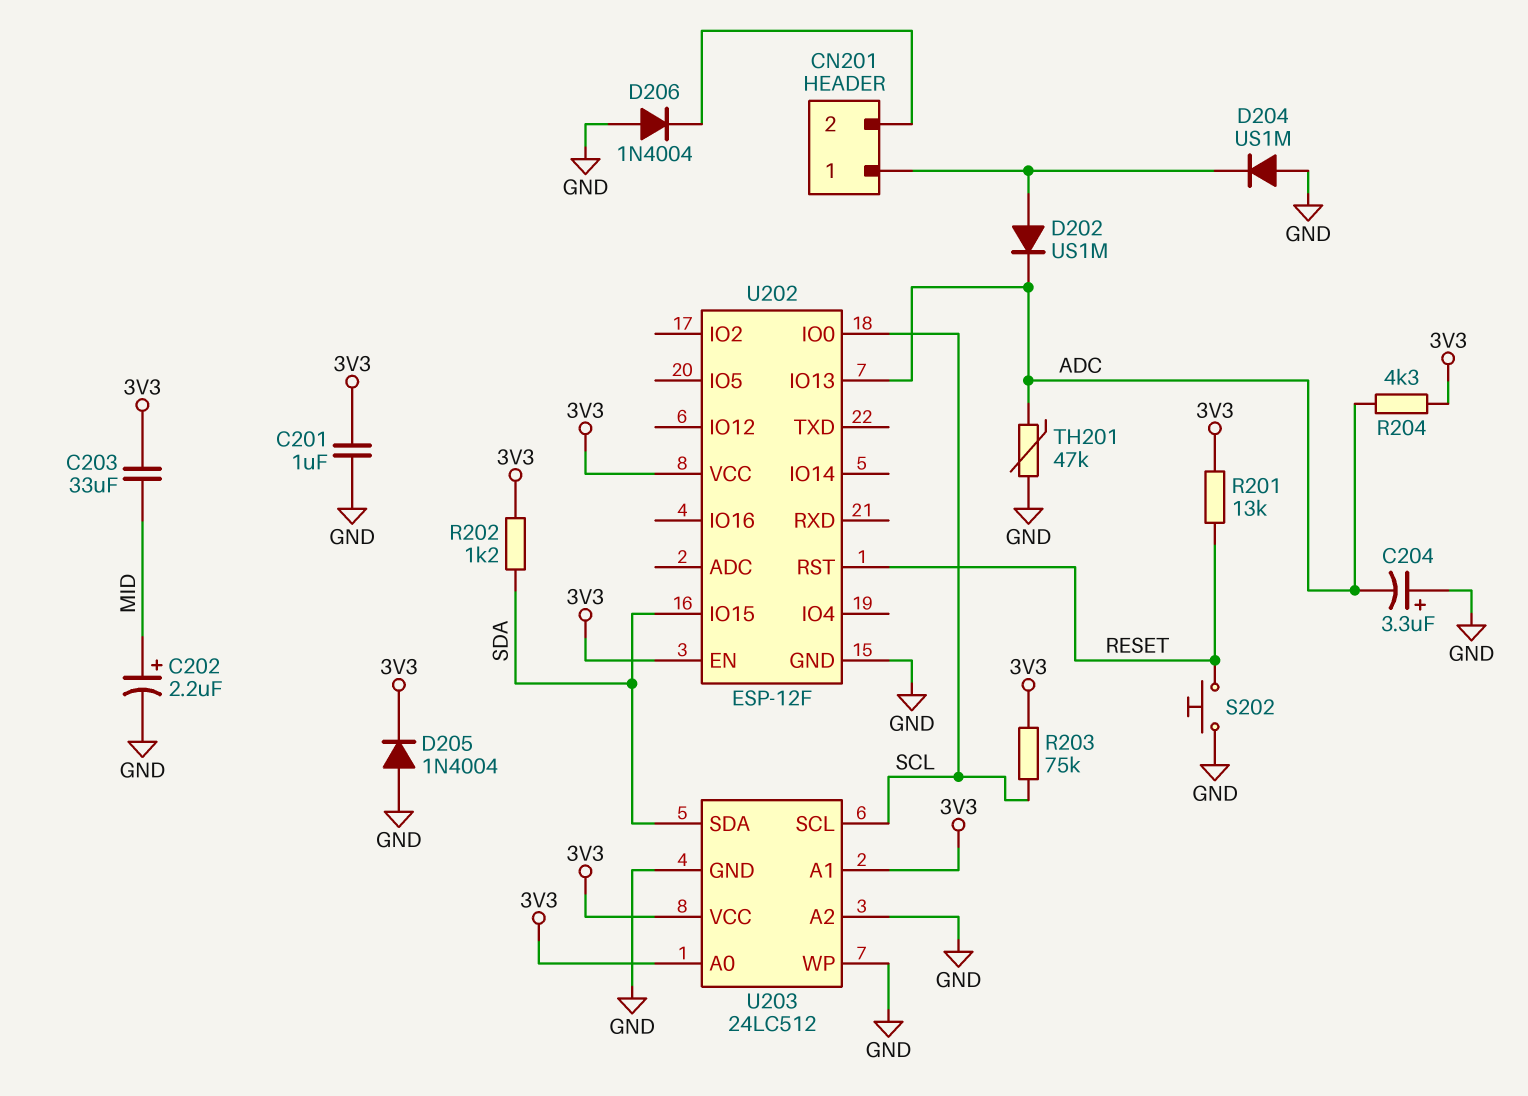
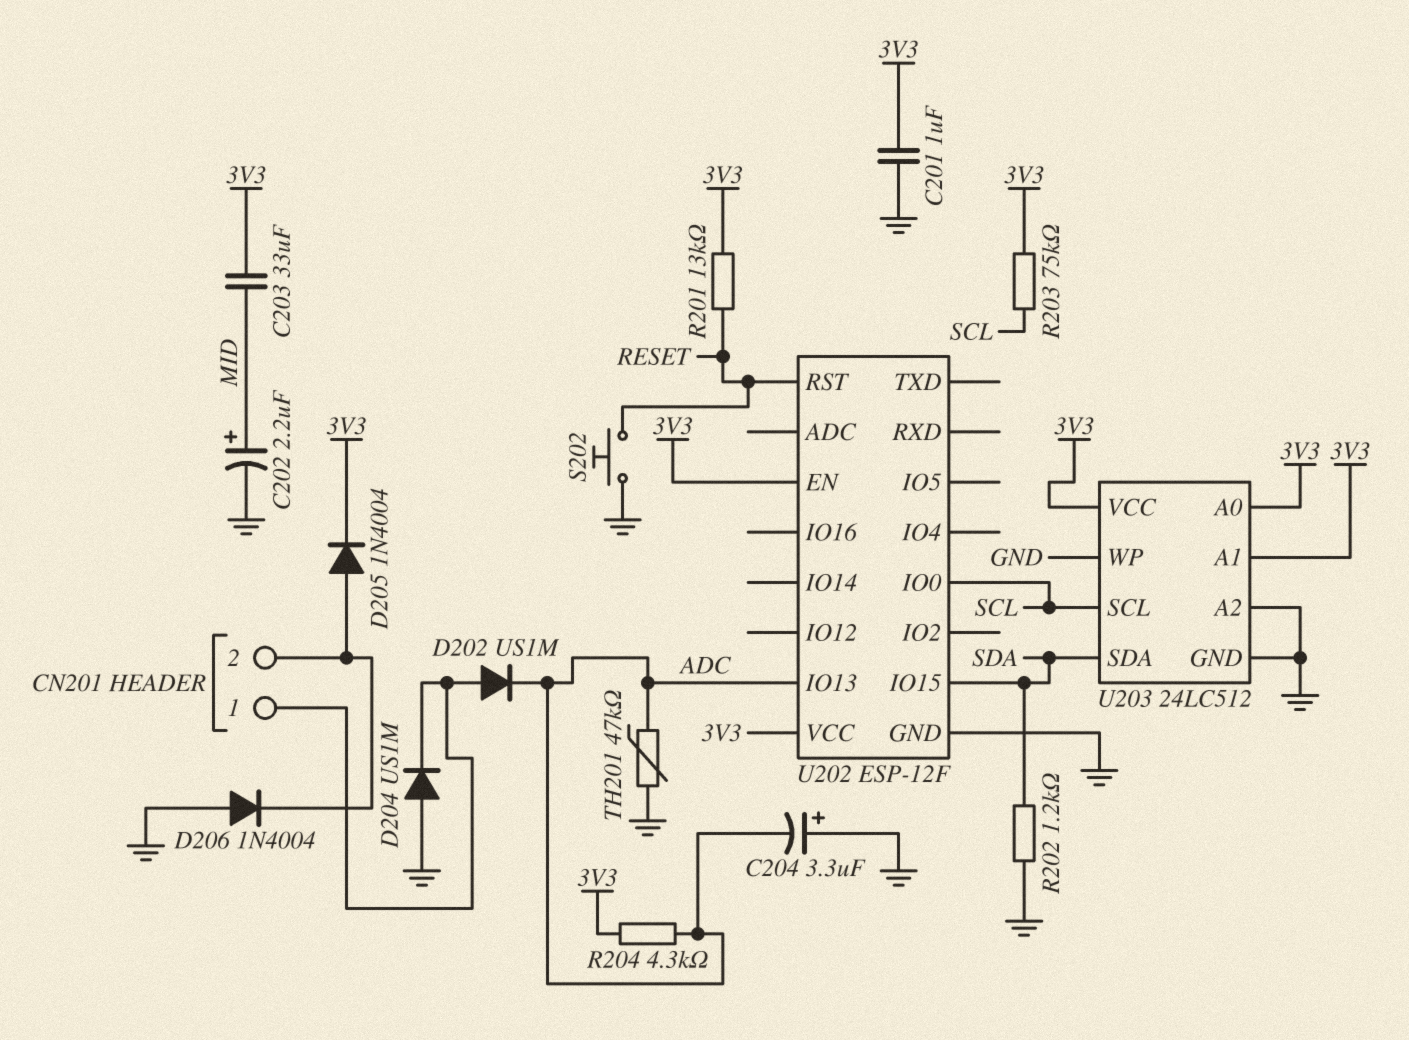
D205: diode 1N4004 (A GND, K 3V3) -> diode 1N4004 (A CN201/2, K 3V3)
R202: 1.2k (3V3, SDA) -> 1.2k (GND, SDA)

